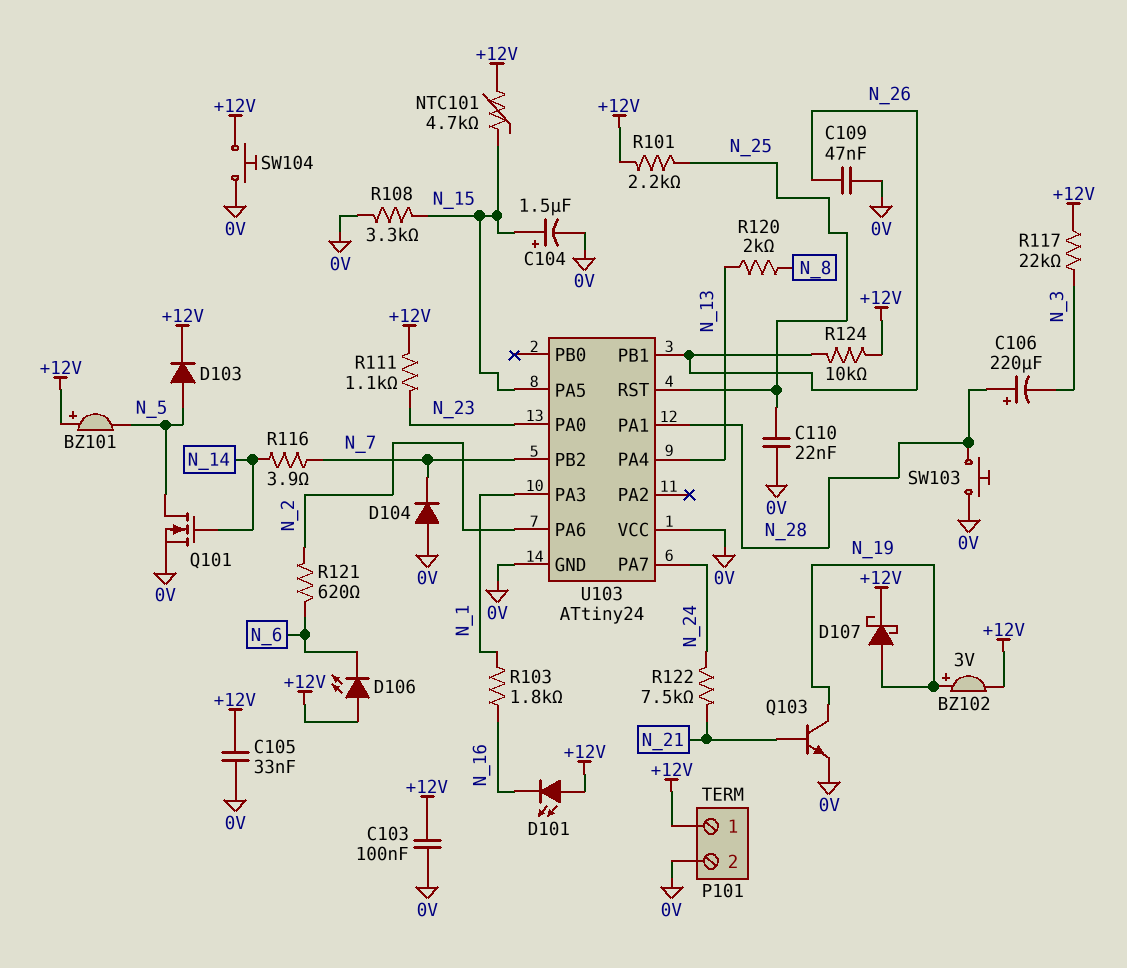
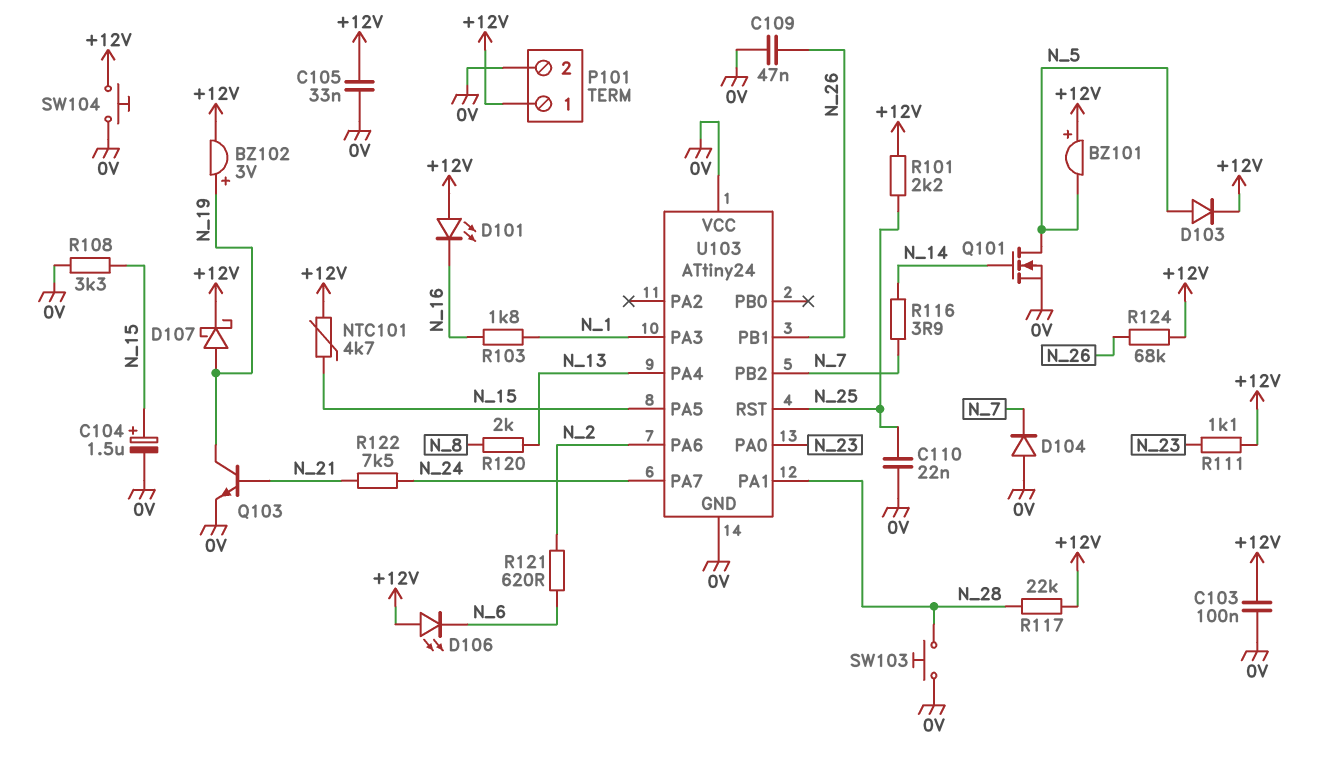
C106: 220uF (plus N_28, minus N_3) -> none
R117: 22k (+12V, N_3) -> 22k (+12V, N_28)
R124: 10k (+12V, N_26) -> 68k (+12V, N_26)

